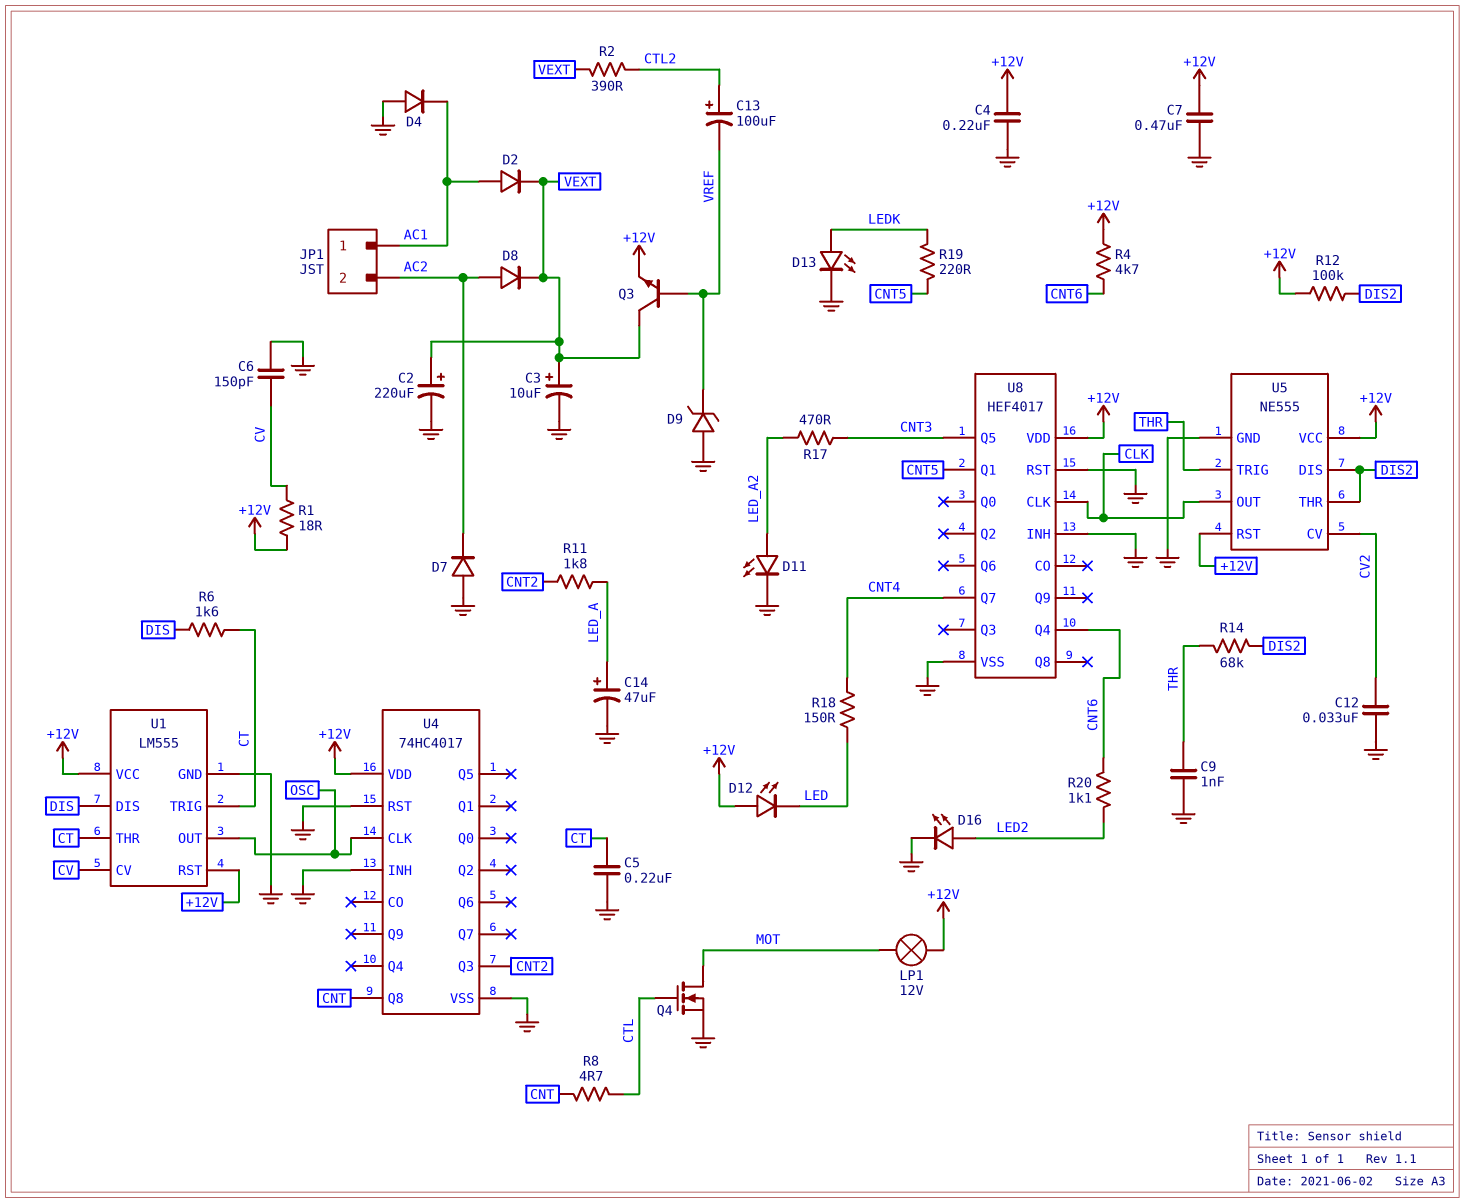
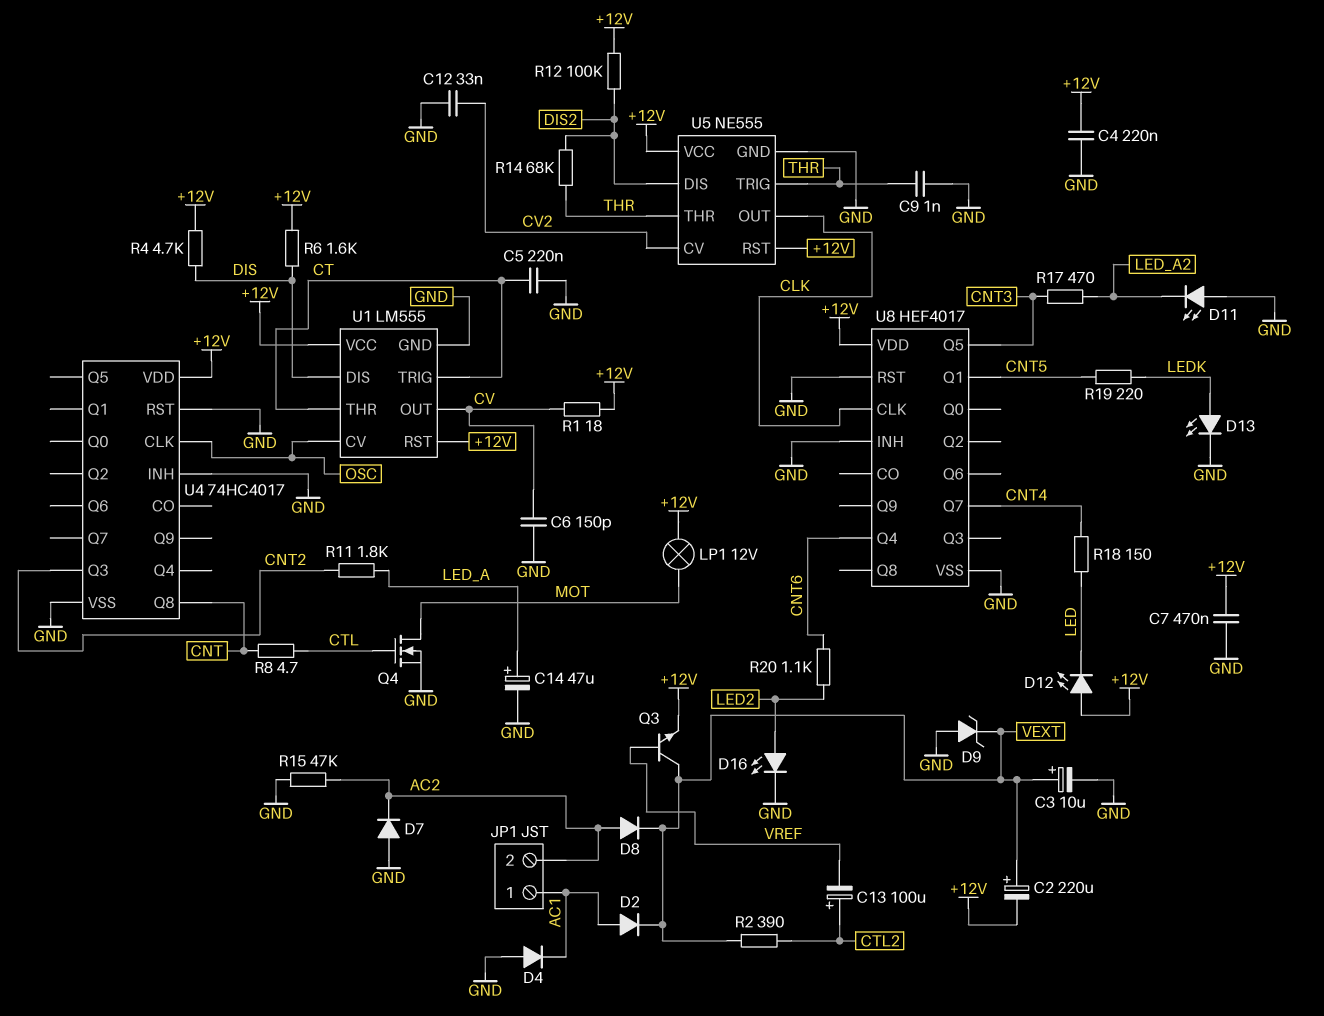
C2: 220uF (plus VEXT, minus GND) -> 220uF (plus VEXT, minus +12V)
D9: zener (A GND, K VREF) -> zener (A GND, K VEXT)
D11: LED (A LED_A2, K GND) -> LED (A GND, K LED_A2)
R4: 4.7k (+12V, CNT6) -> 4.7k (+12V, DIS)
R6: 1.6k (CT, DIS) -> 1.6k (+12V, DIS)
R15: none -> 47k (AC2, GND)
U1 pin CV: CV -> OSC
U1 pin OUT: OSC -> CV
U5 pin THR: DIS2 -> THR

